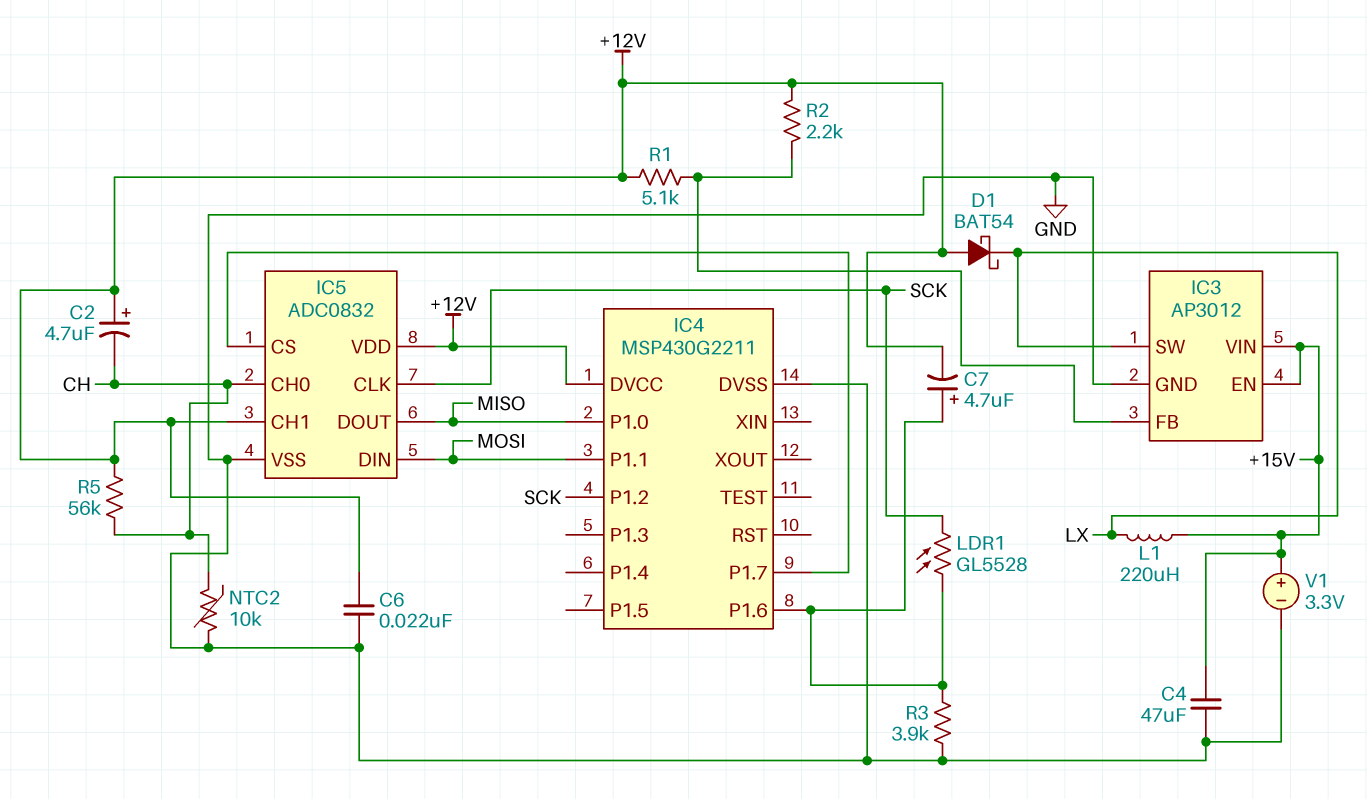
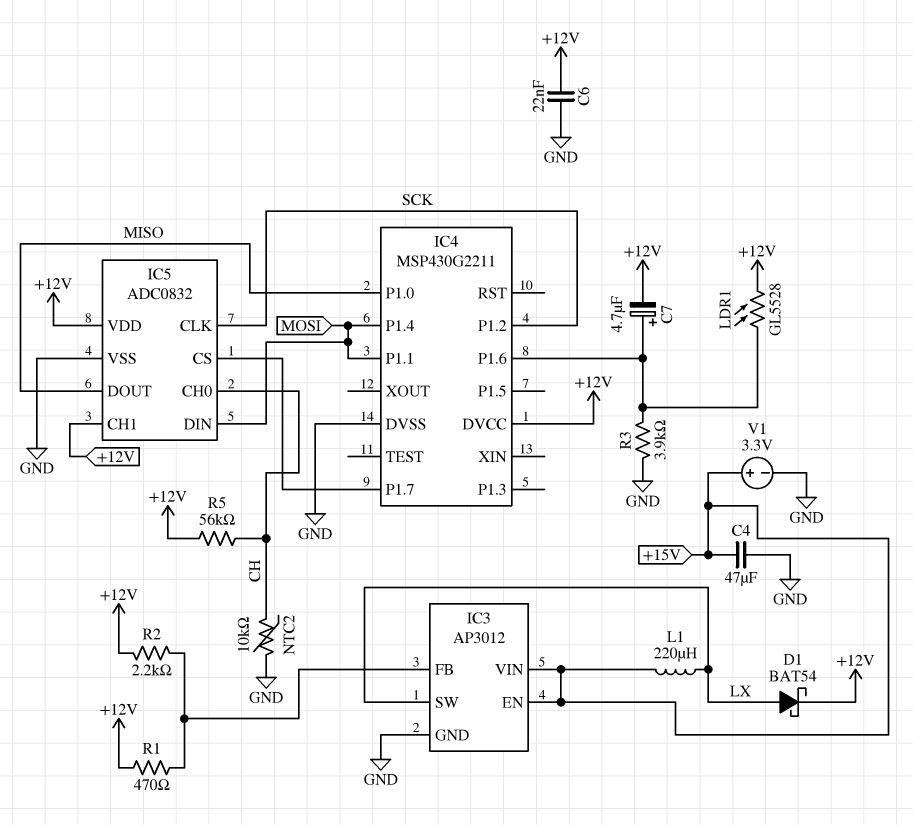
C2: 4.7uF (plus +12V, minus CH) -> none
D1: schottky BAT54 (A +12V, K LX) -> schottky BAT54 (A LX, K +12V)
IC4 pin P1.4: none -> MOSI
LDR1: GL5528 (IC4/P1.6, SCK) -> GL5528 (+12V, IC4/P1.6)
R1: 5.1k (+12V, IC3/FB) -> 470 (+12V, IC3/FB)

